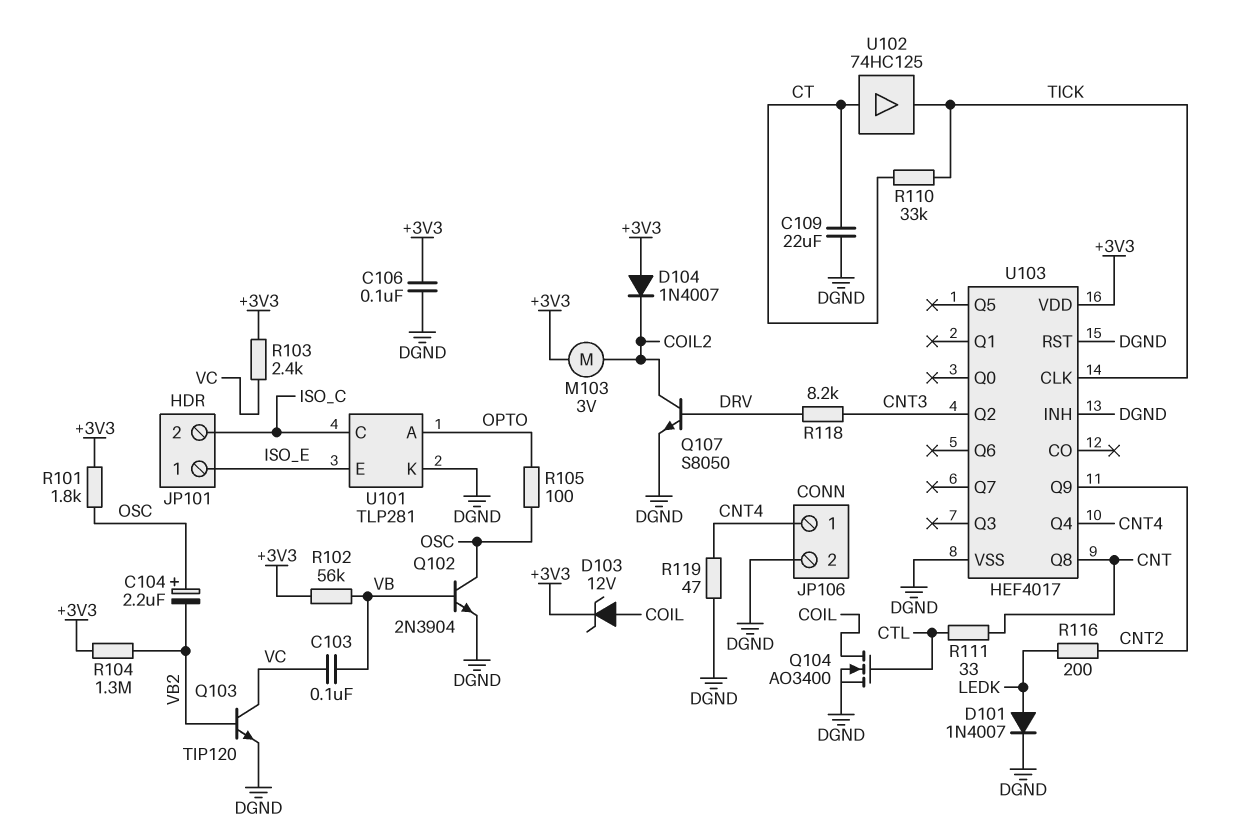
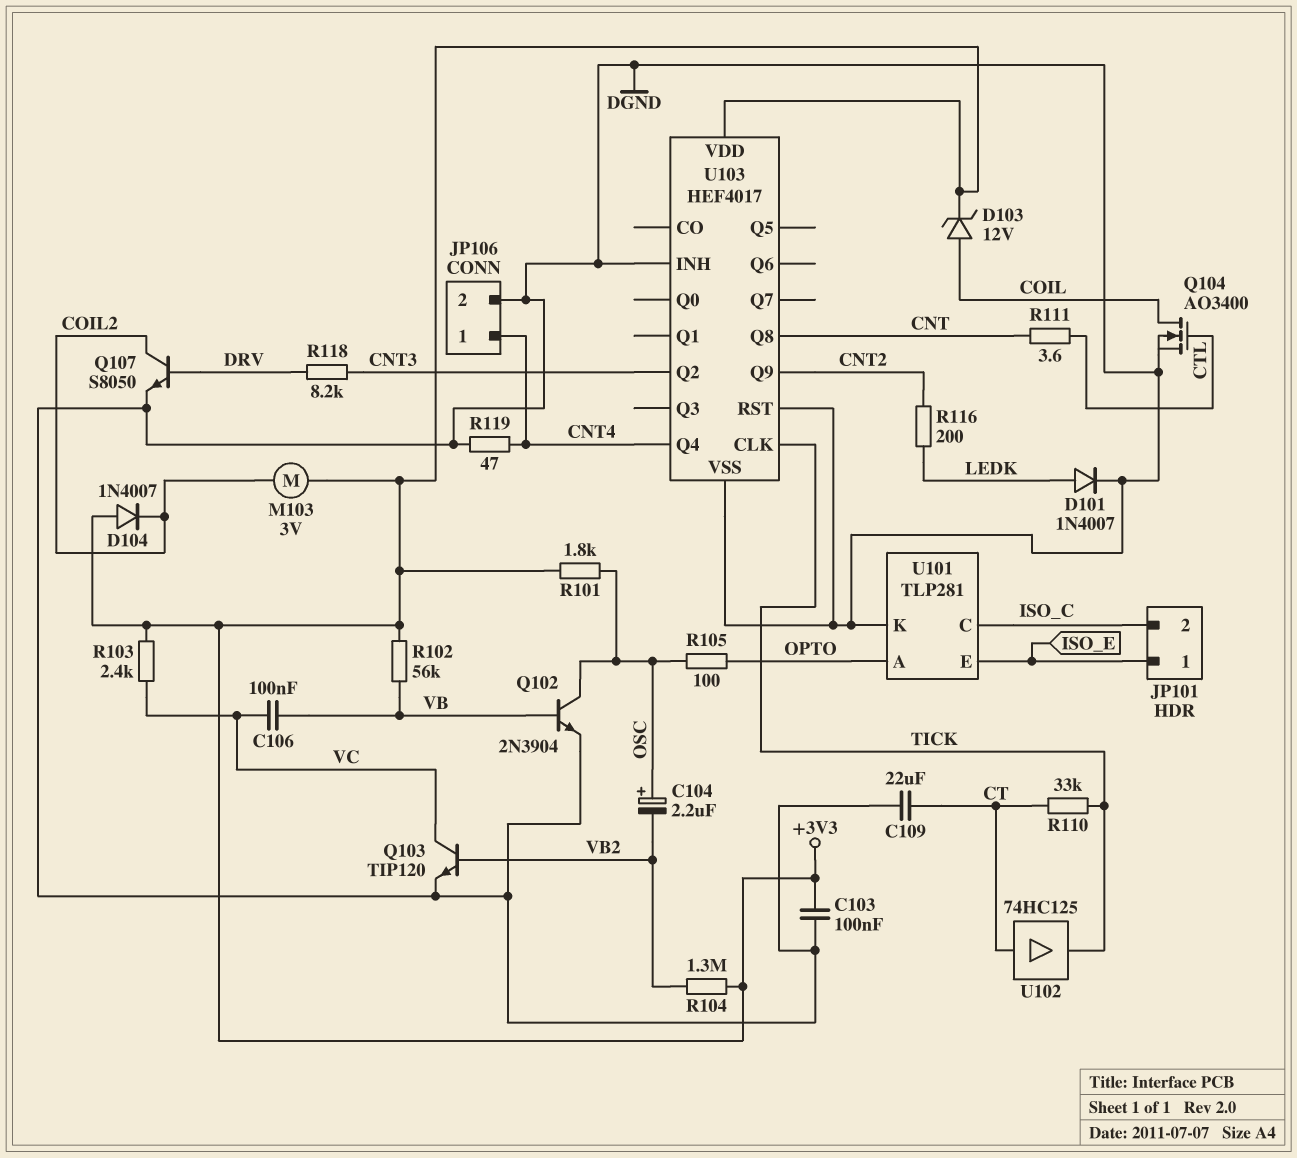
C103: 100nF (VB, VC) -> 100nF (+3V3, DGND)
C106: 100nF (+3V3, DGND) -> 100nF (VB, VC)
R111: 33 (CNT, CTL) -> 3.6 (CNT, CTL)

